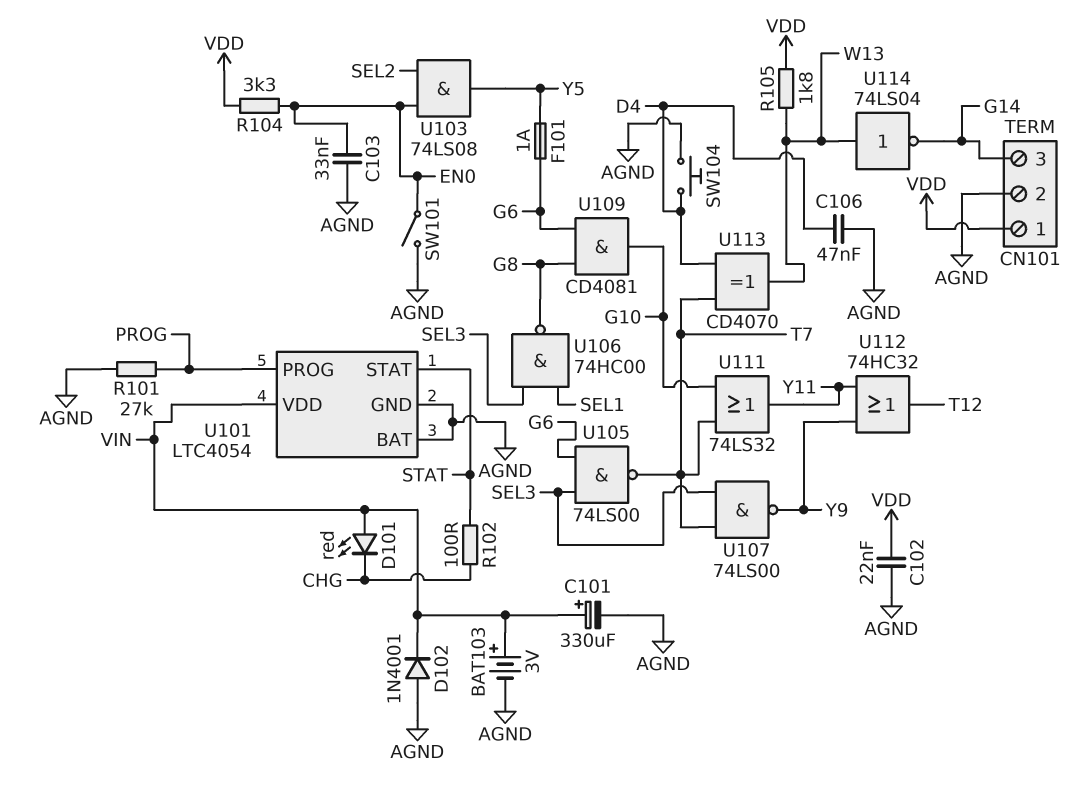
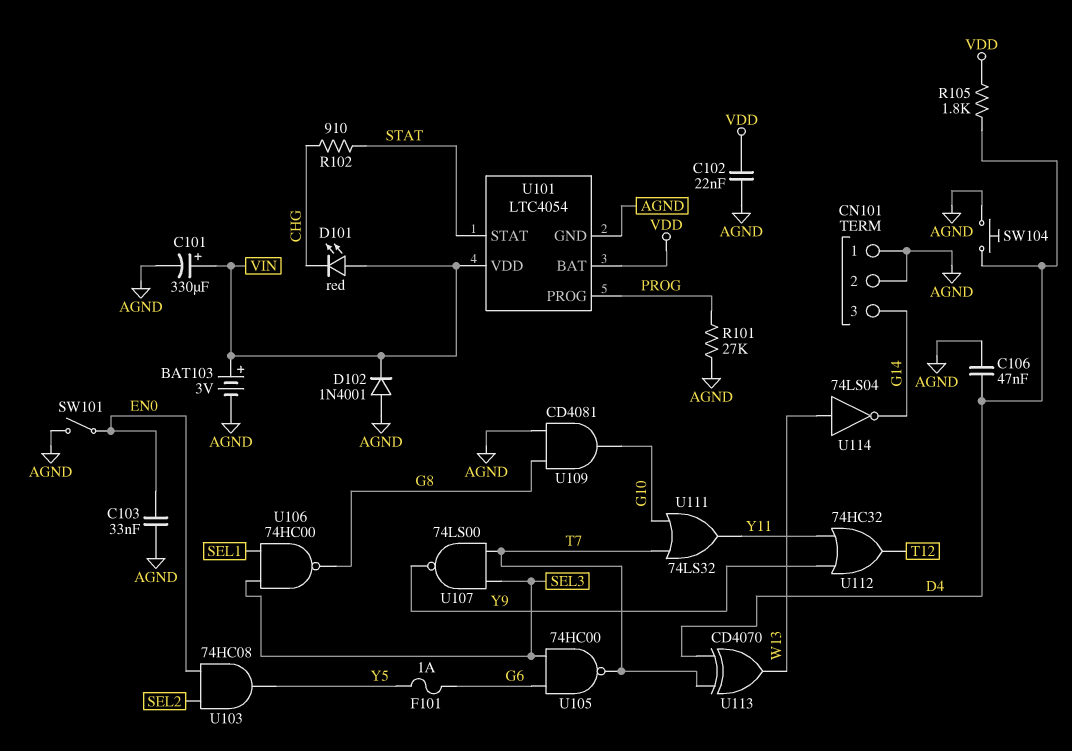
CN101 pin 1: VDD -> AGND
R102: 100 (CHG, STAT) -> 910 (CHG, STAT)
R104: 3.3k (EN0, VDD) -> none
R105: 1.8k (VDD, W13) -> 1.8k (D4, VDD)
U101 pin BAT: AGND -> VDD
U103: AND 74LS08 (in EN0, in SEL2, out Y5) -> AND 74HC08 (in EN0, in SEL2, out Y5)
U105: NAND 74LS00 (in G6, in SEL3, out T7) -> NAND 74HC00 (in G6, in SEL3, out T7)
U109: AND CD4081 (in G6, in G8, out G10) -> AND CD4081 (in AGND, in G8, out G10)

